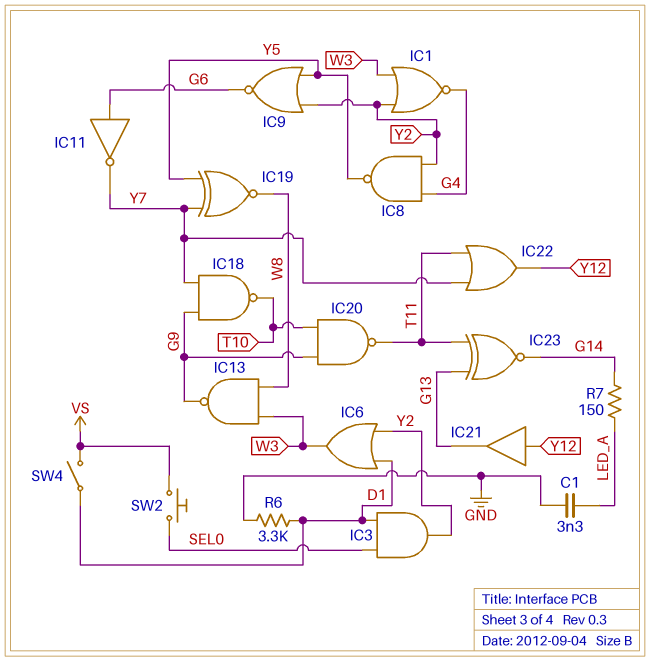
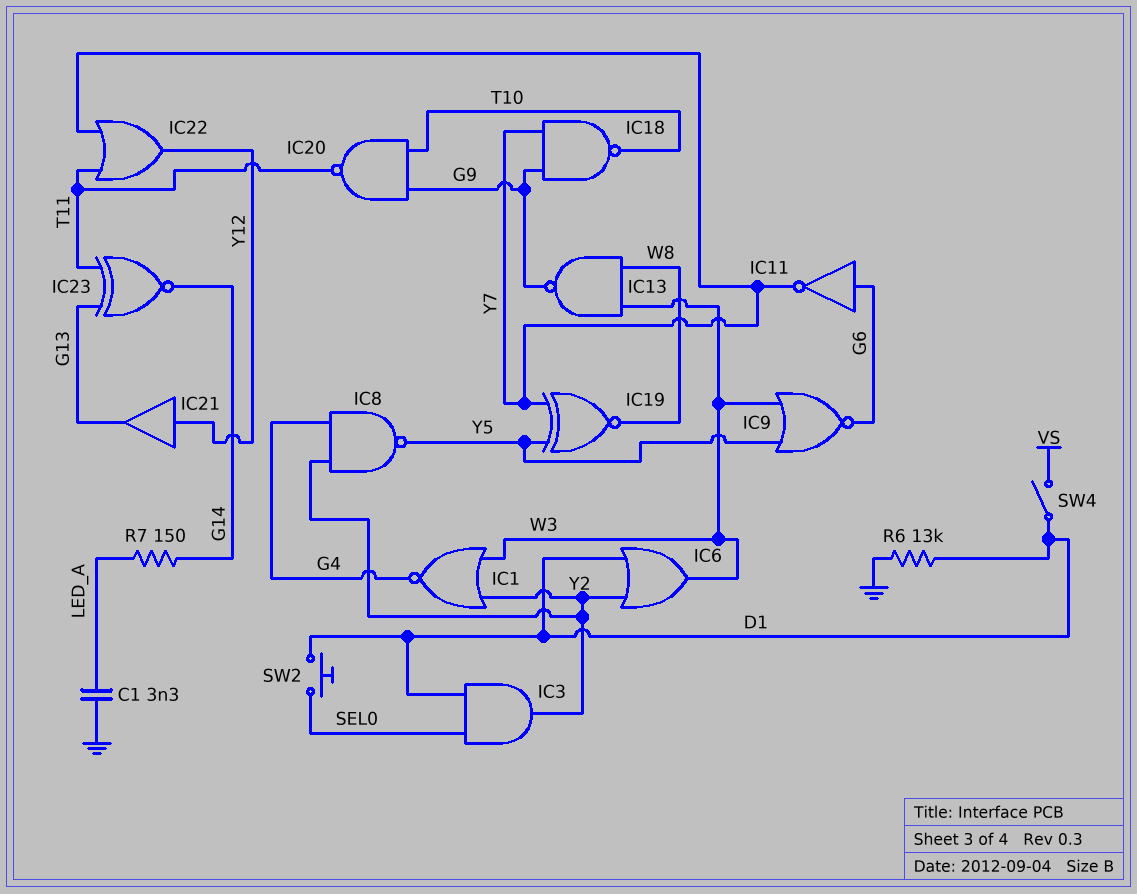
IC9: NOR (in Y2, in Y5, out G6) -> NOR (in W3, in Y5, out G6)
R6: 3.3k (D1, GND) -> 13k (D1, GND)
SW2: button (SEL0, VS) -> button (D1, SEL0)

